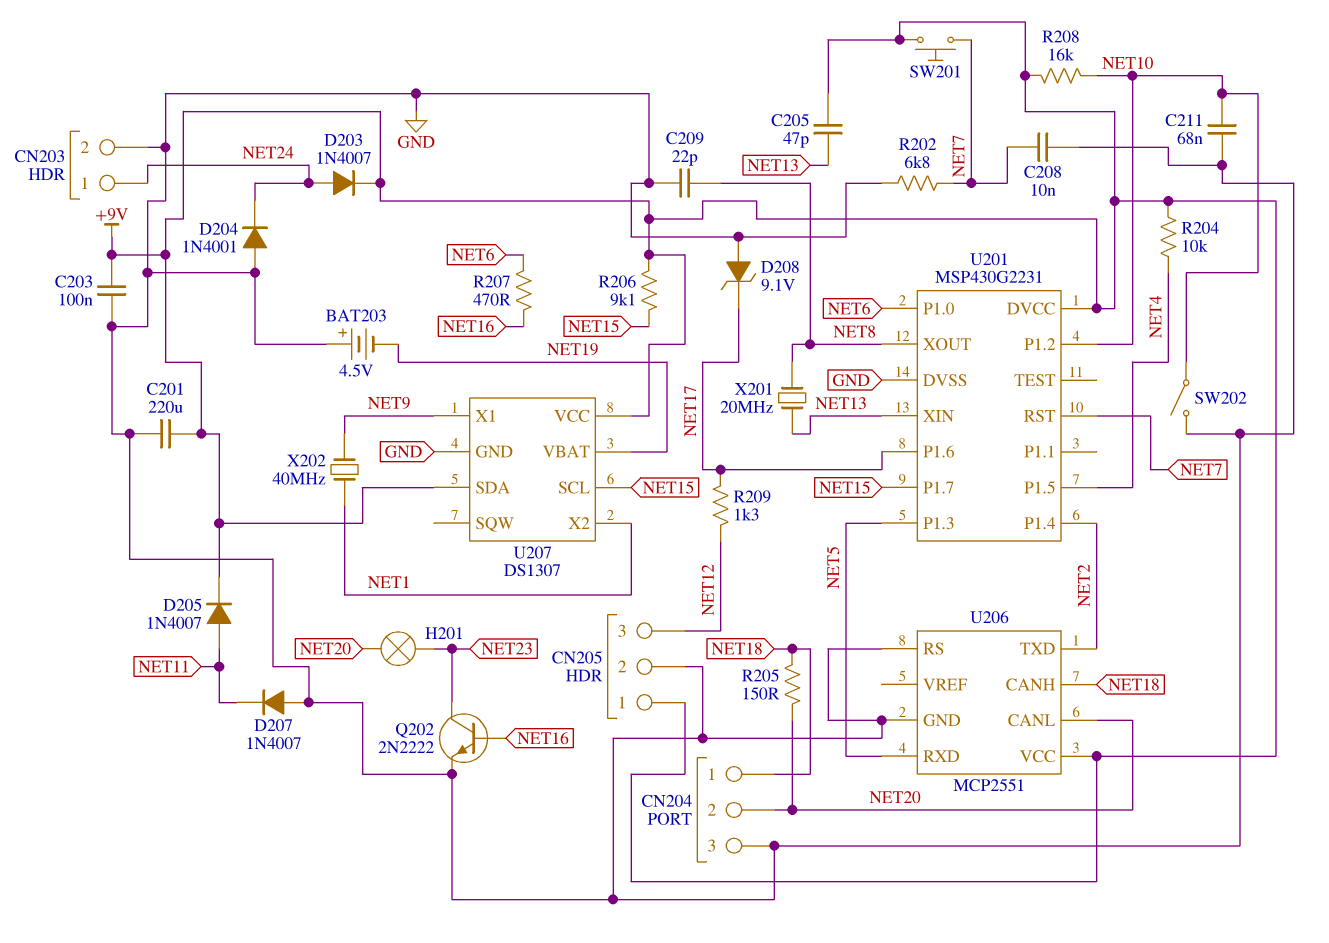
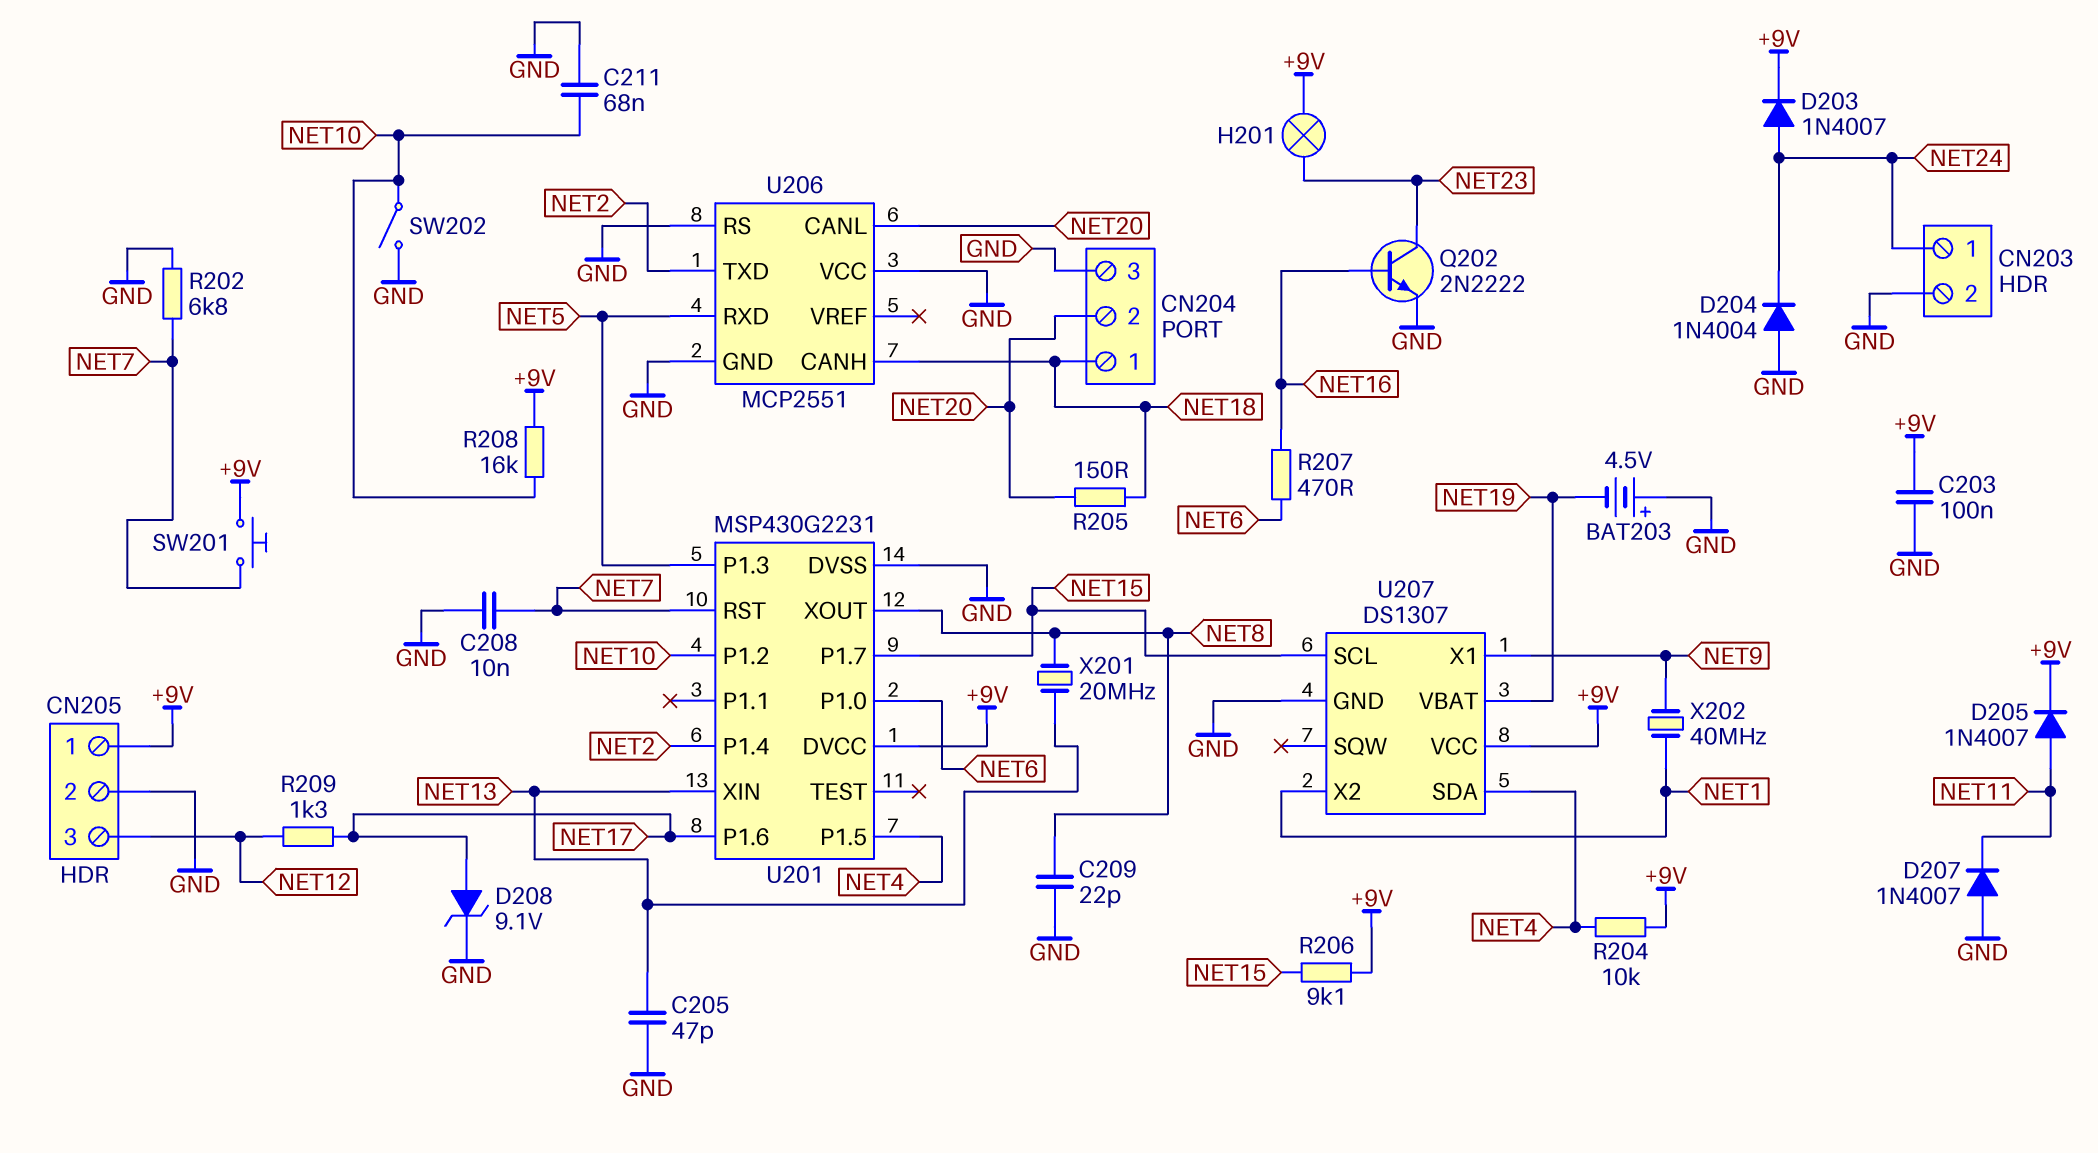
C201: 220uF (+9V, GND) -> none
C205: 47pF (+9V, NET13) -> 47pF (GND, NET13)
D204: diode 1N4001 (A GND, K NET24) -> diode 1N4004 (A GND, K NET24)
D208: zener 9.1V (A GND, K NET17) -> zener 9.1V (A NET17, K GND)
H201: lamp (NET20, NET23) -> lamp (+9V, NET23)
U206 pin VCC: +9V -> GND
U207 pin SDA: +9V -> NET4

